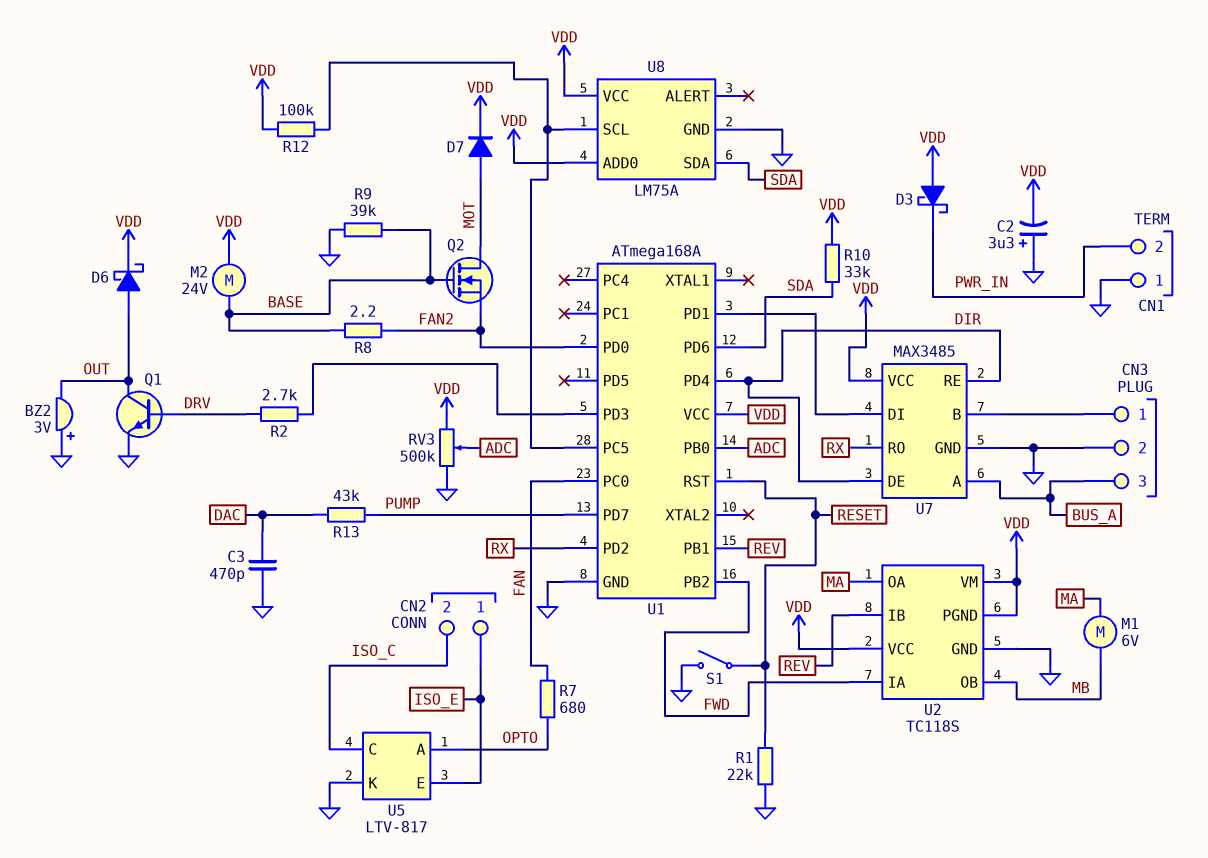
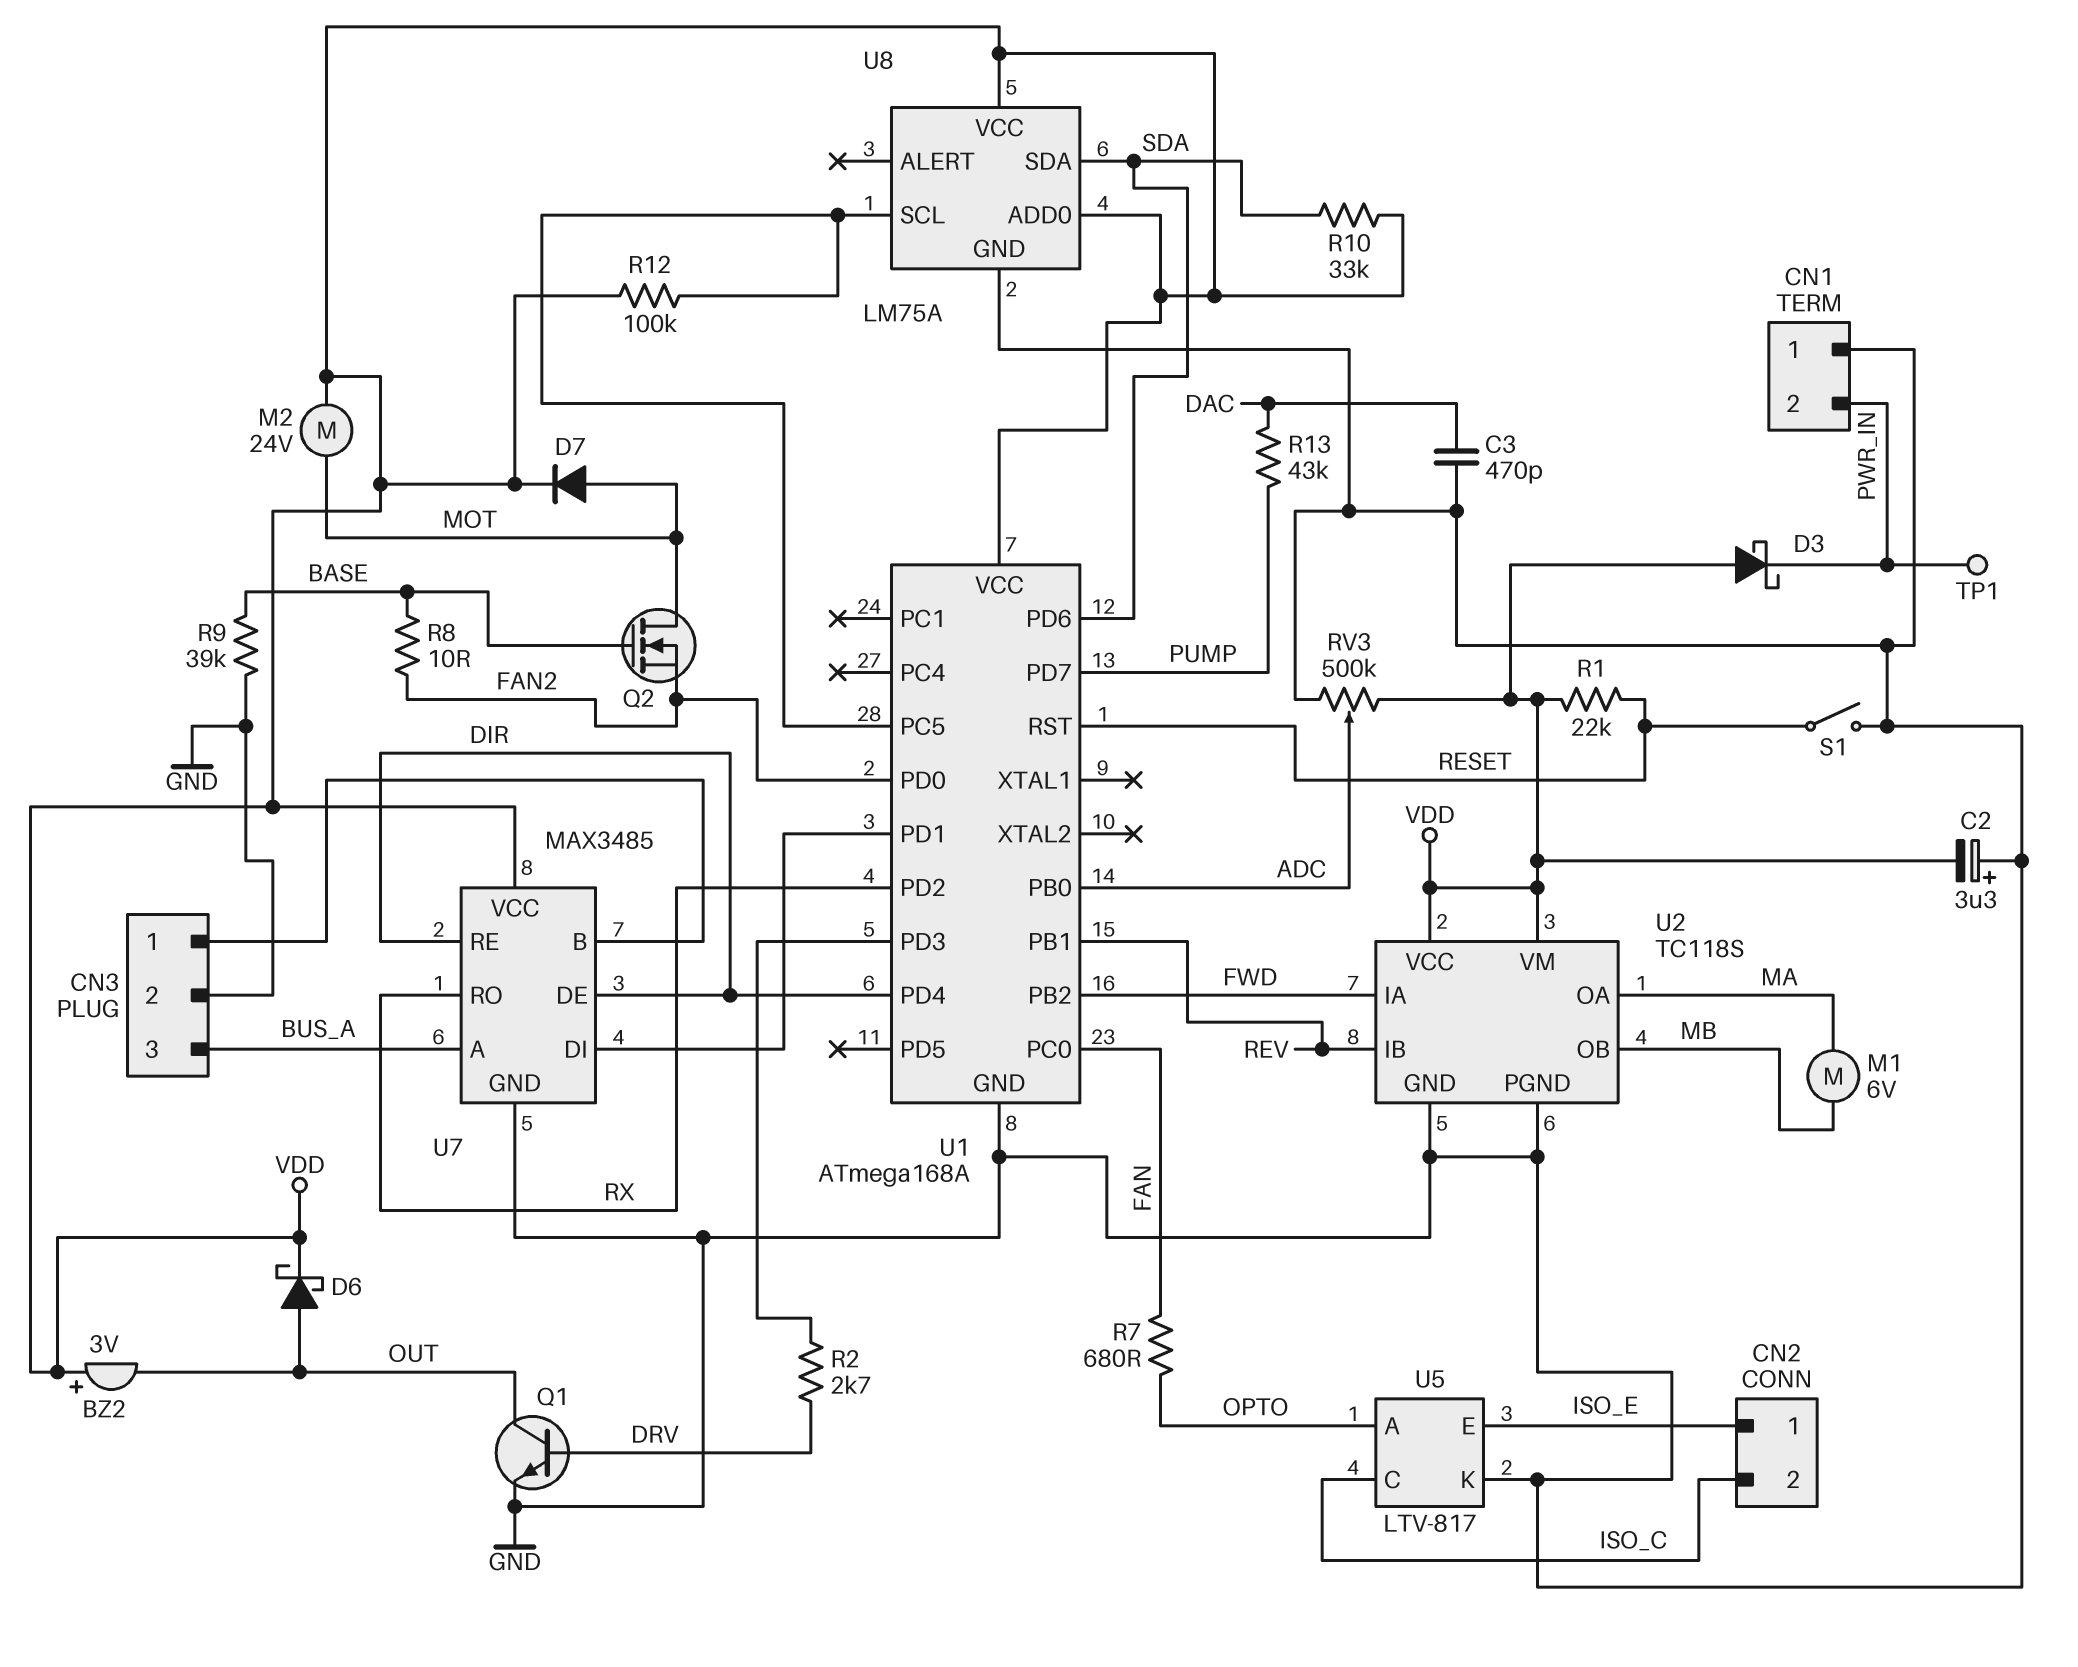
BZ2: buzzer 3V (plus GND, minus OUT) -> buzzer 3V (plus VDD, minus OUT)
M2: motor 24V (BASE, VDD) -> motor 24V (MOT, VDD)
R1: 22k (GND, RESET) -> 22k (RESET, VDD)
R8: 2.2 (BASE, FAN2) -> 10 (BASE, FAN2)
TP1: none -> test point (PWR_IN)
U2 pin PGND: VDD -> GND

